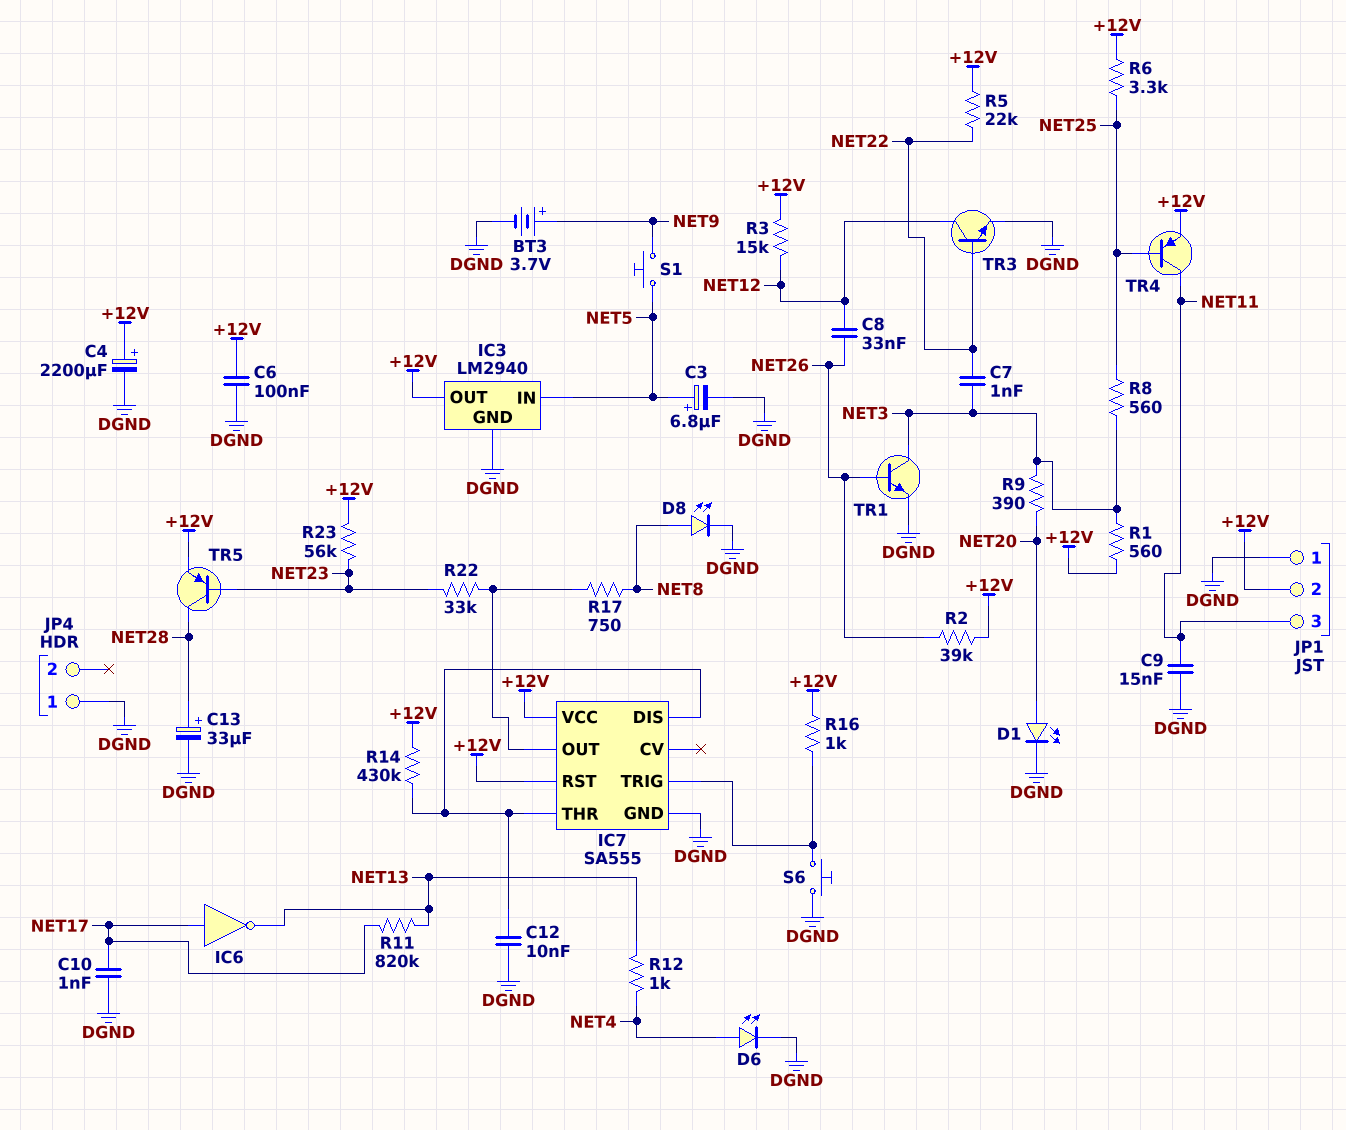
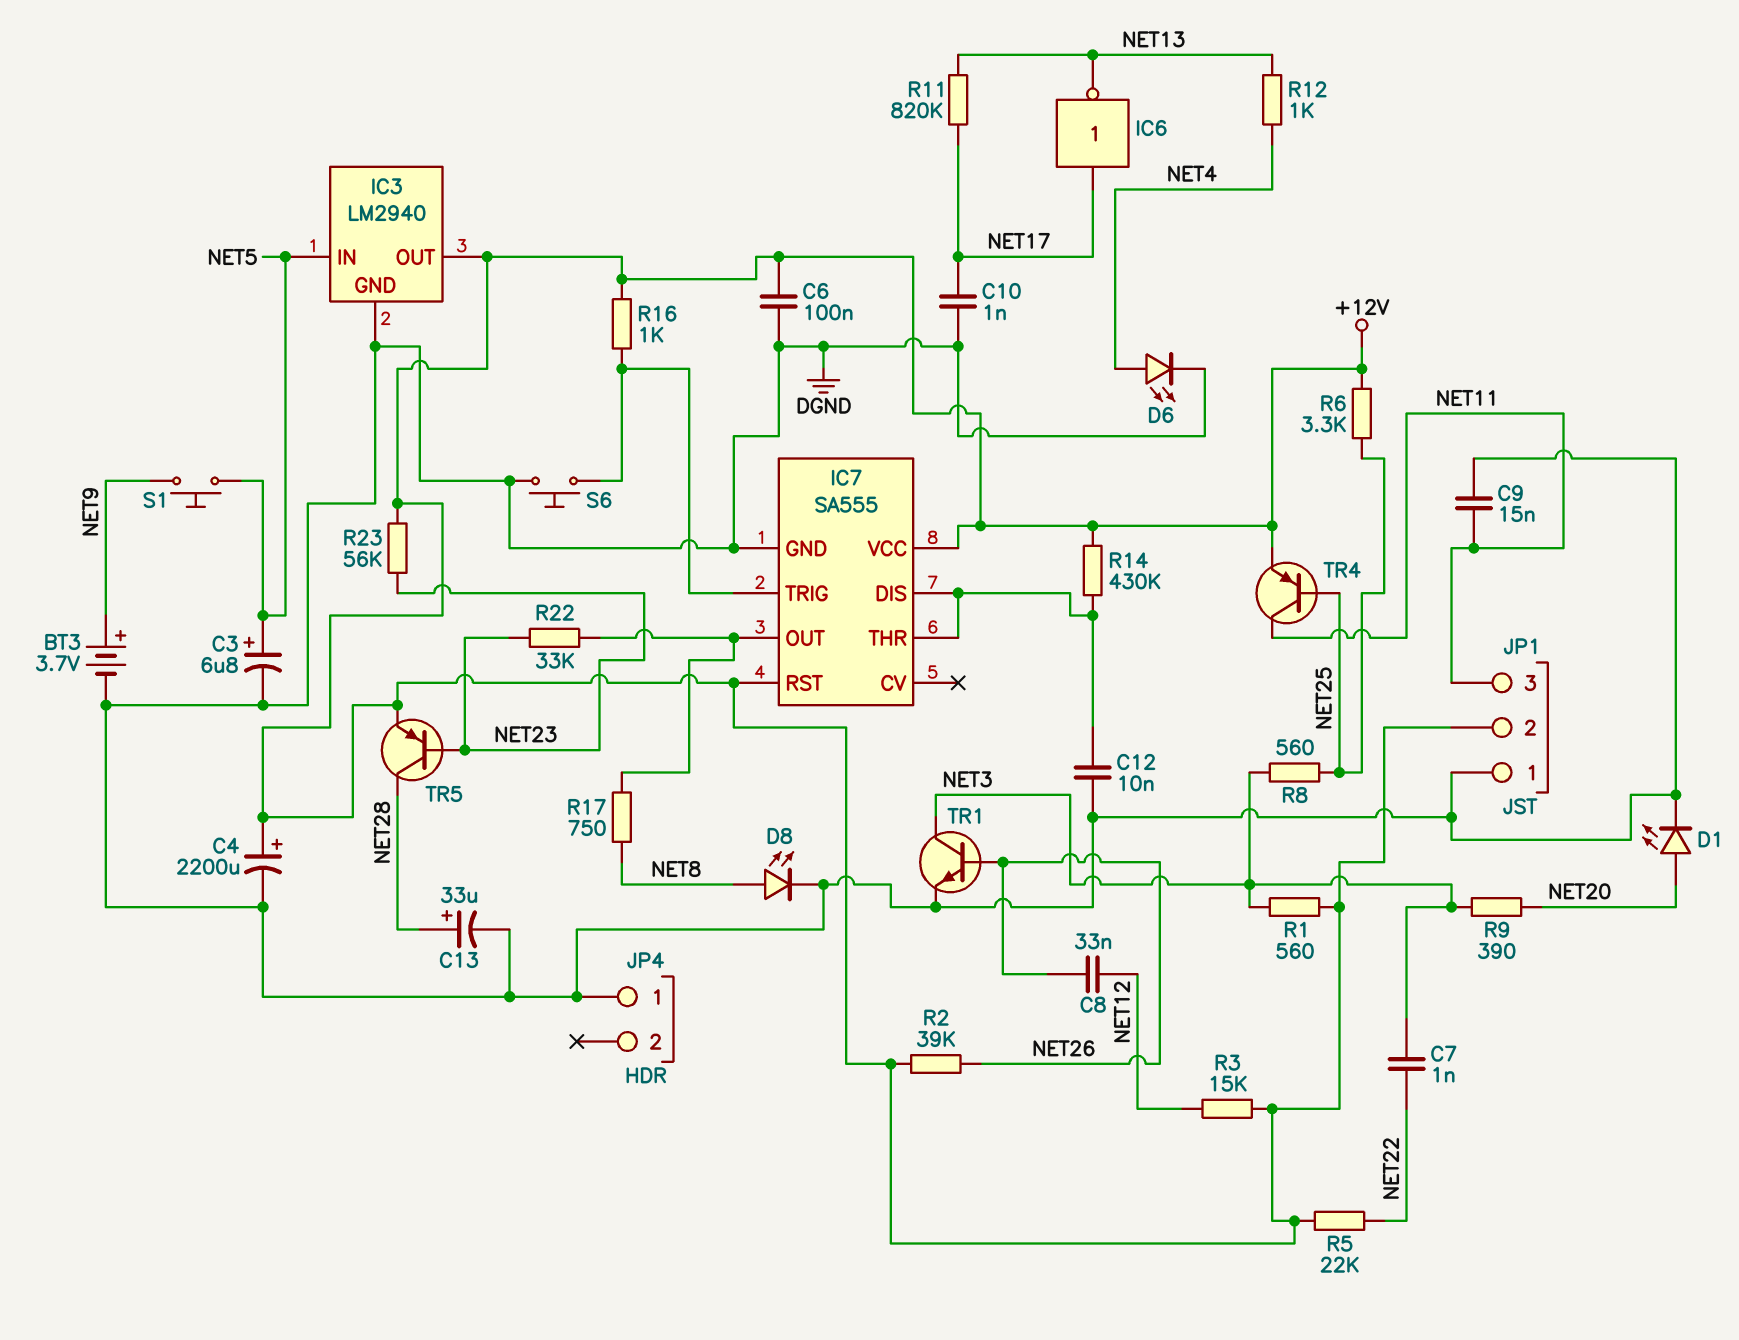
TR3: NPN (B NET22, C NET12, E DGND) -> none

